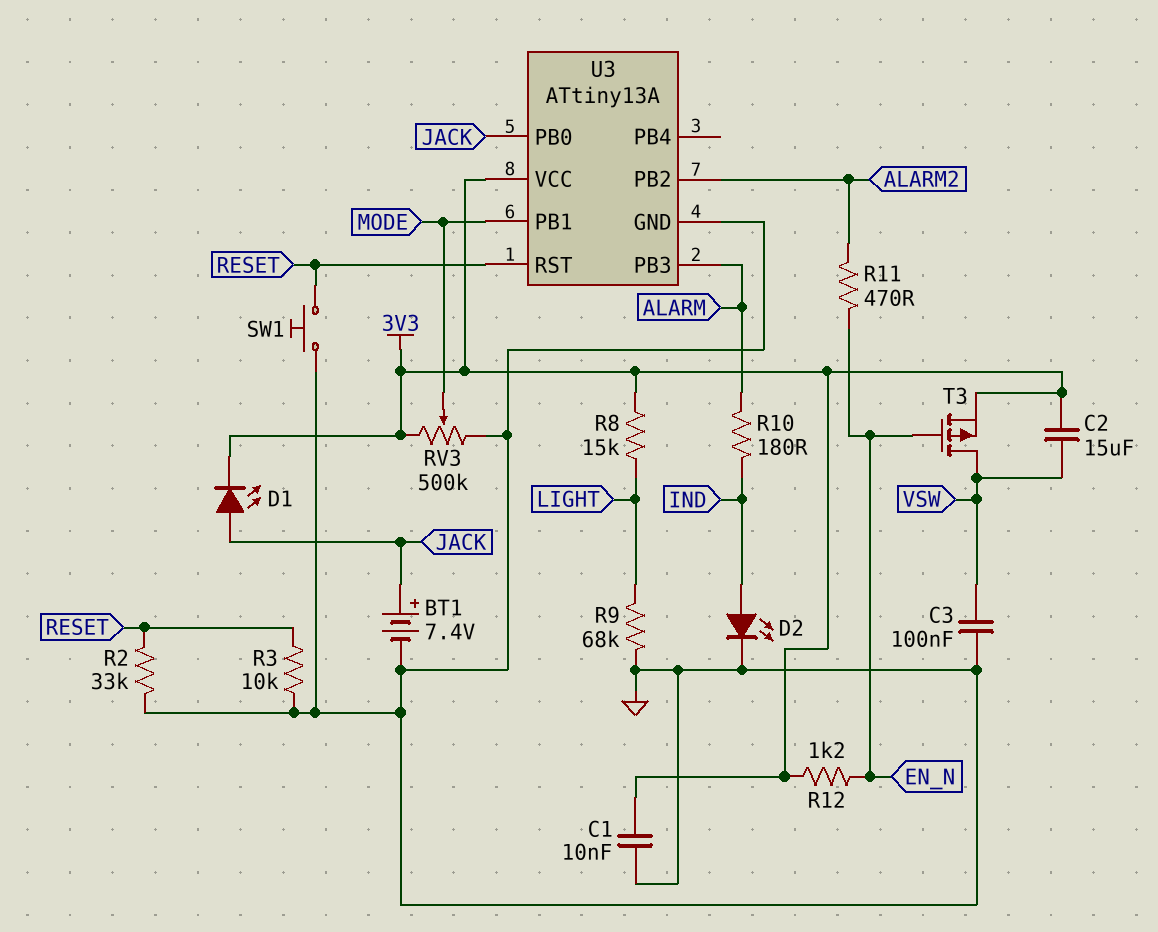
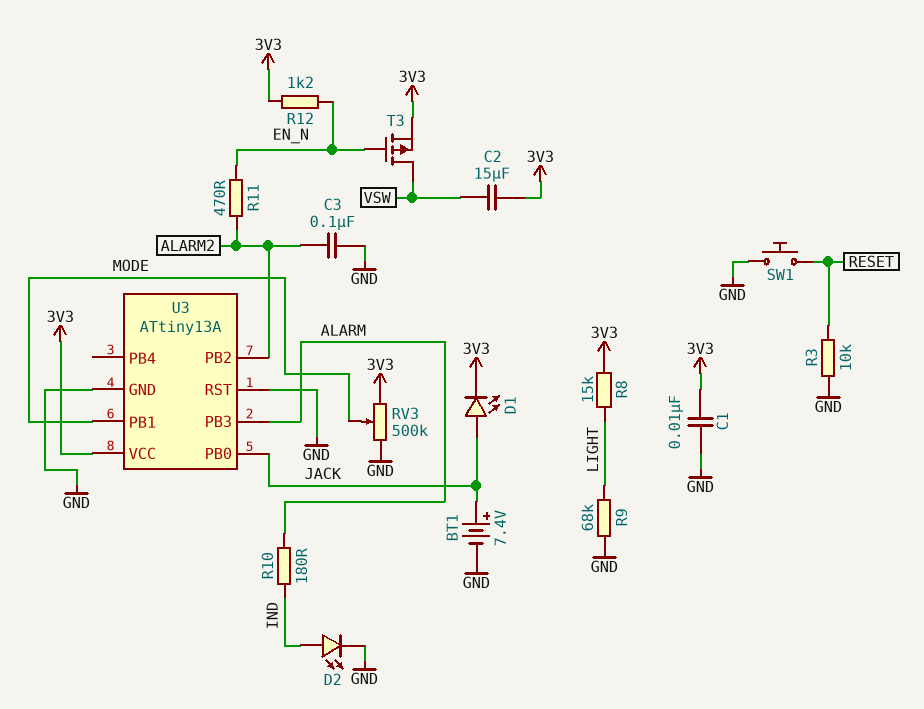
C3: 100nF (GND, VSW) -> 100nF (ALARM2, GND)
R2: 33k (GND, RESET) -> none
U3 pin RST: RESET -> GND

